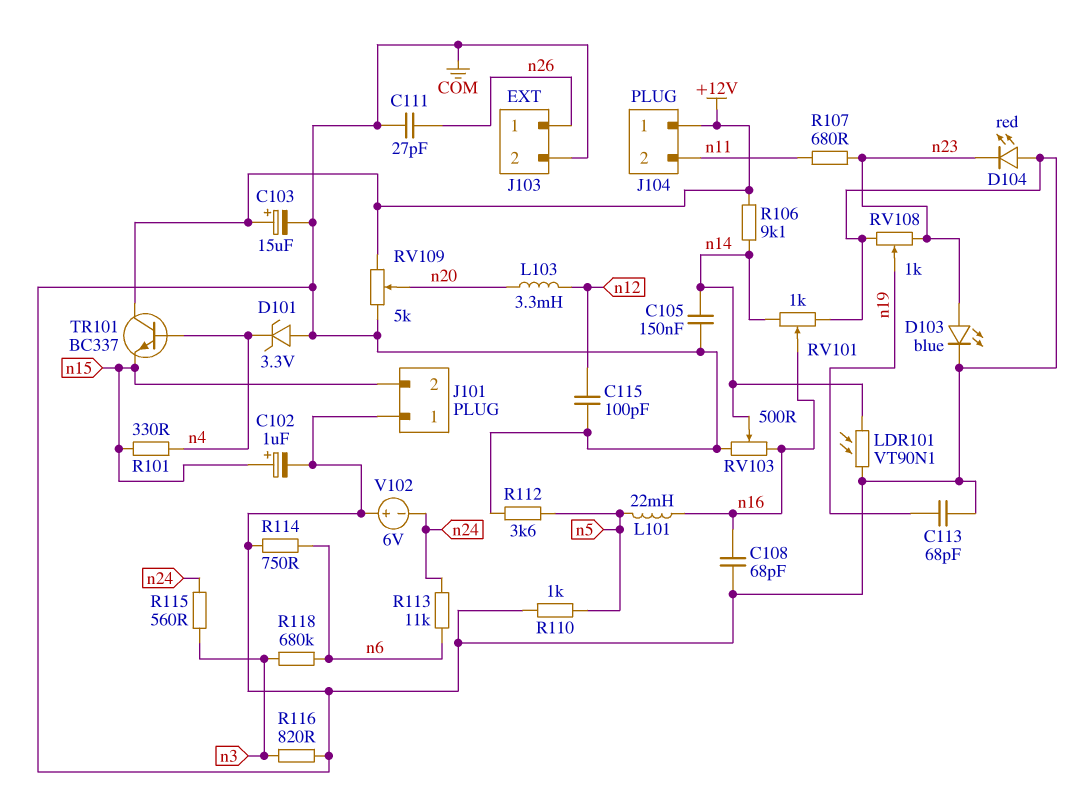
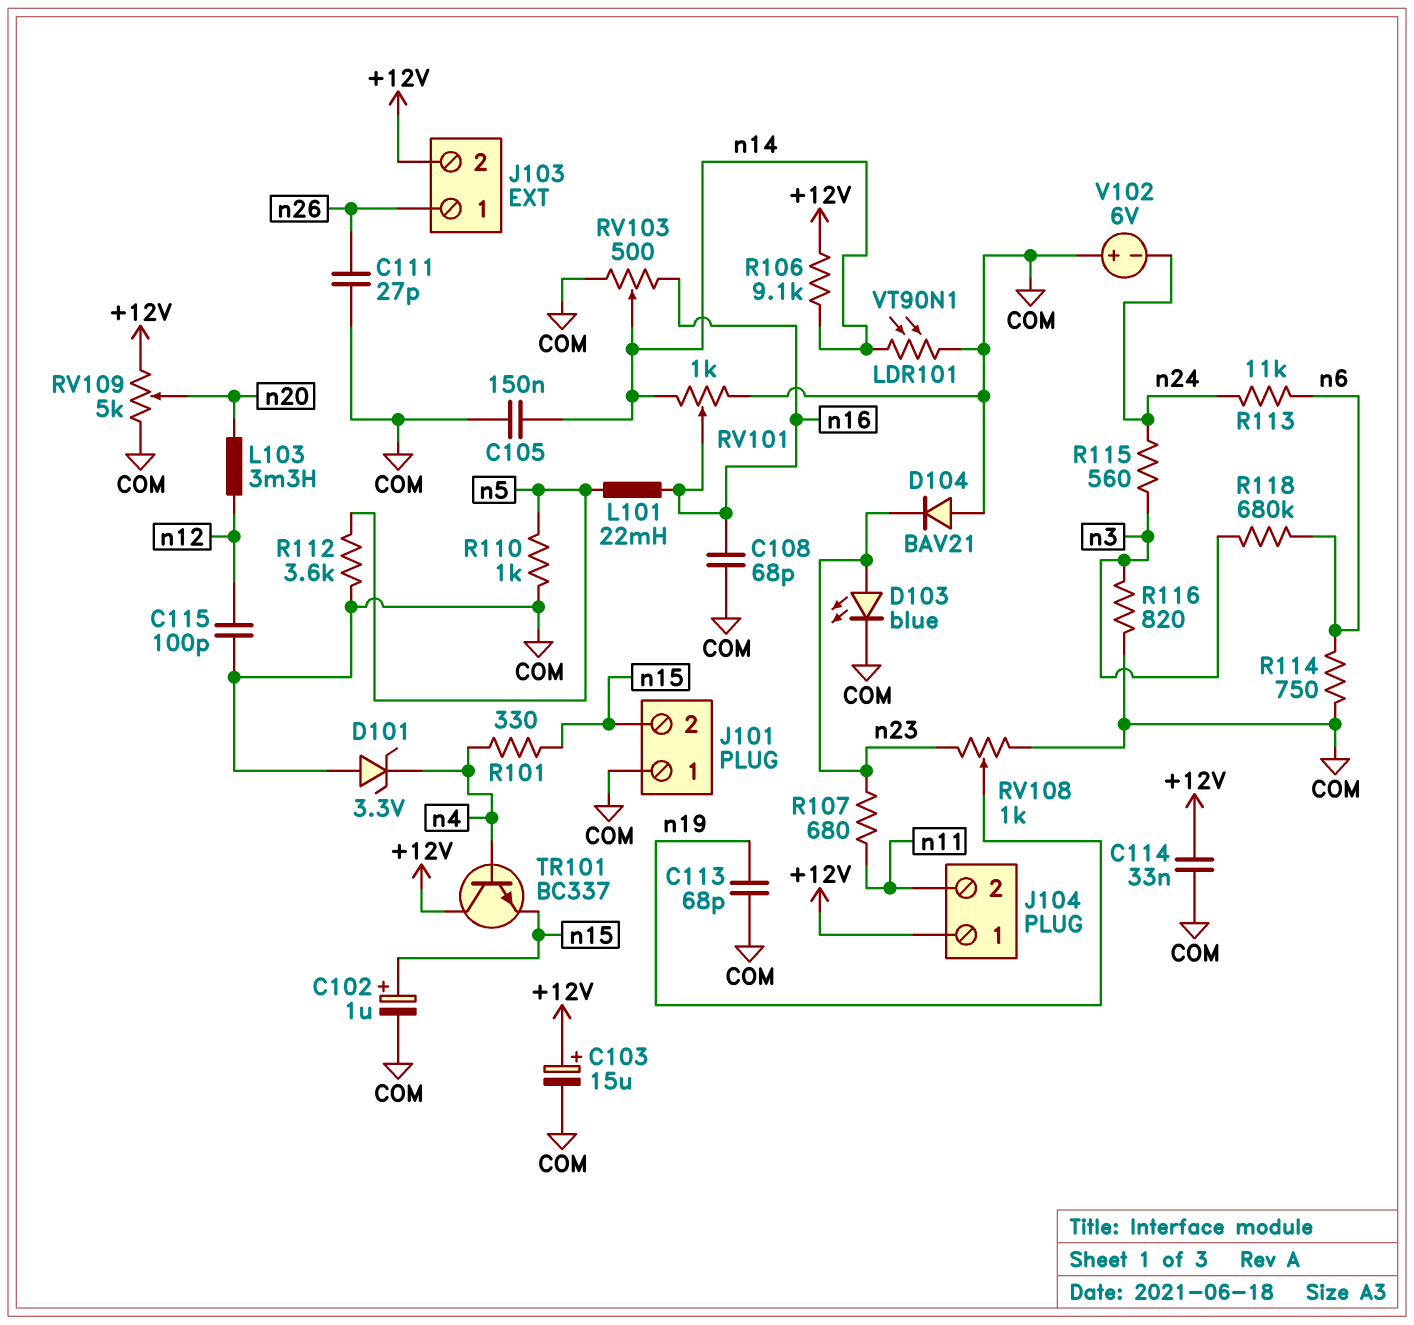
C114: none -> 33nF (+12V, COM)
D104: LED red (A COM, K n23) -> diode BAV21 (A COM, K n23)
J103 pin 2: COM -> +12V

